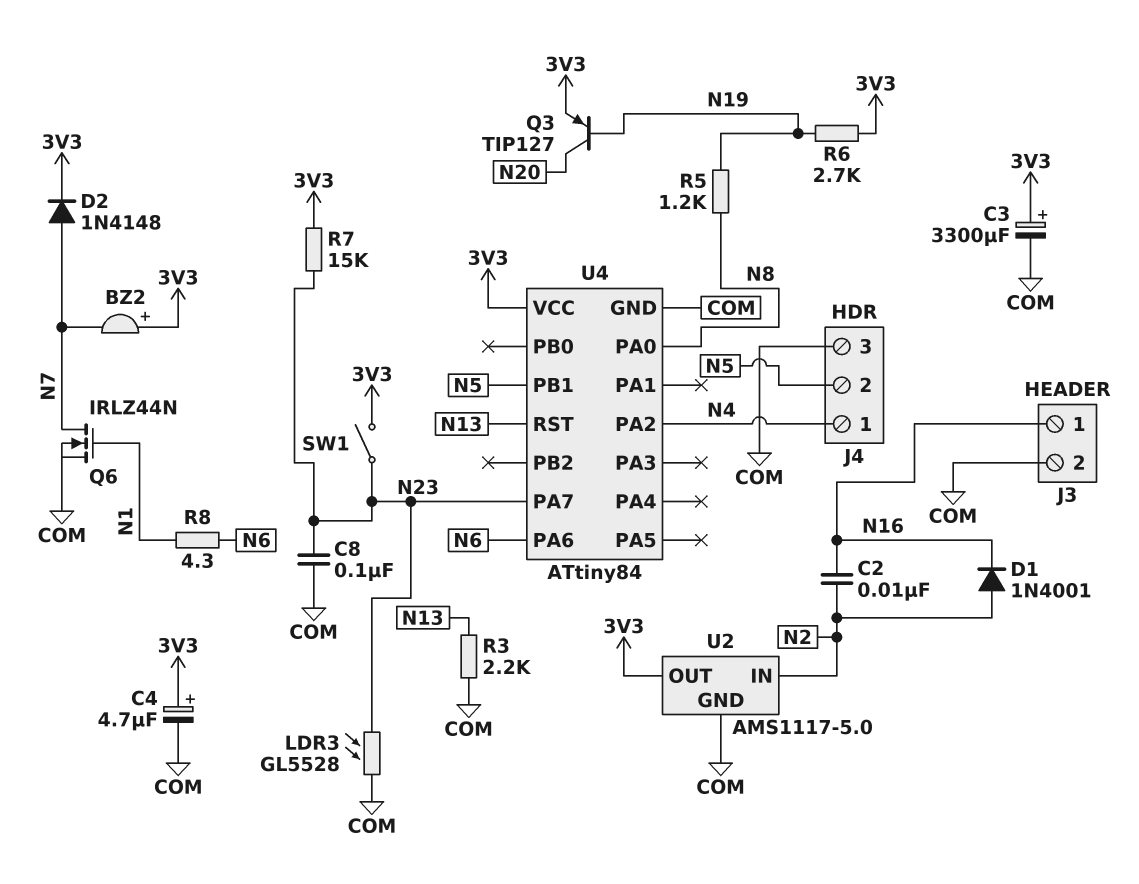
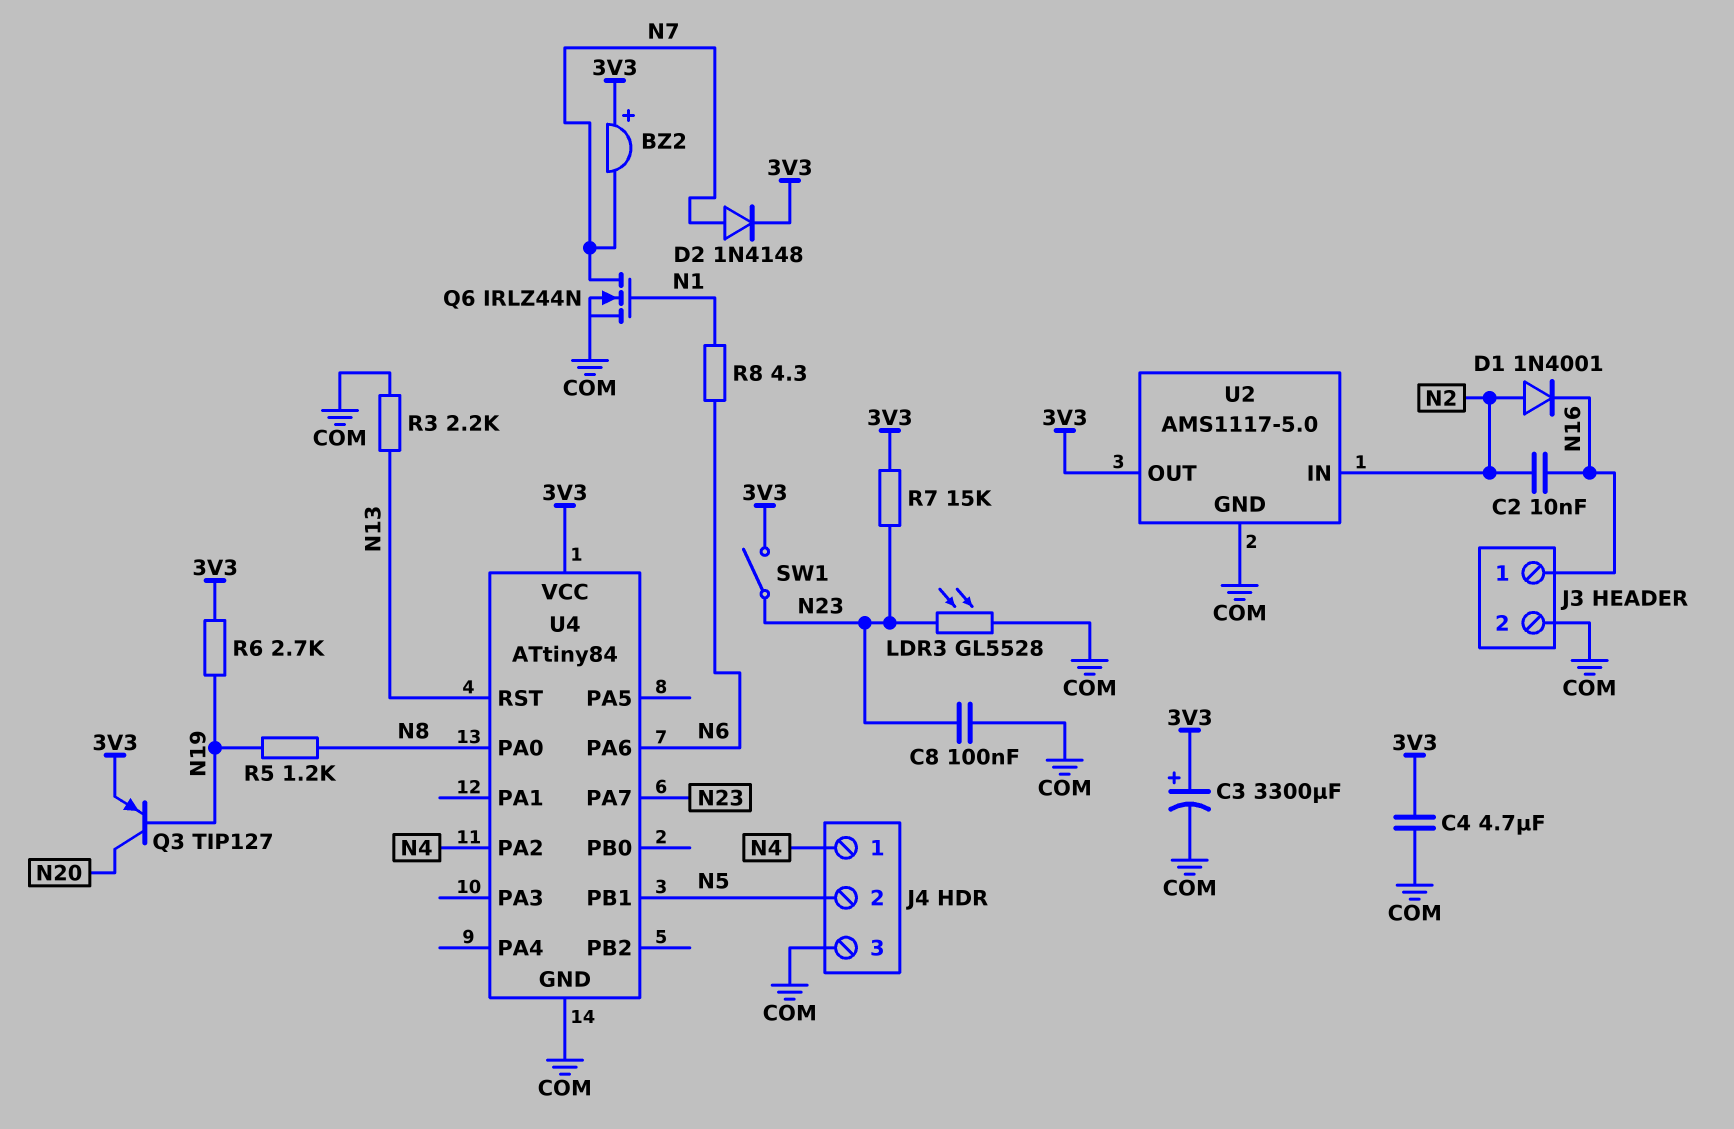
C4: 4.7uF (plus 3V3, minus COM) -> 4.7uF (3V3, COM)

